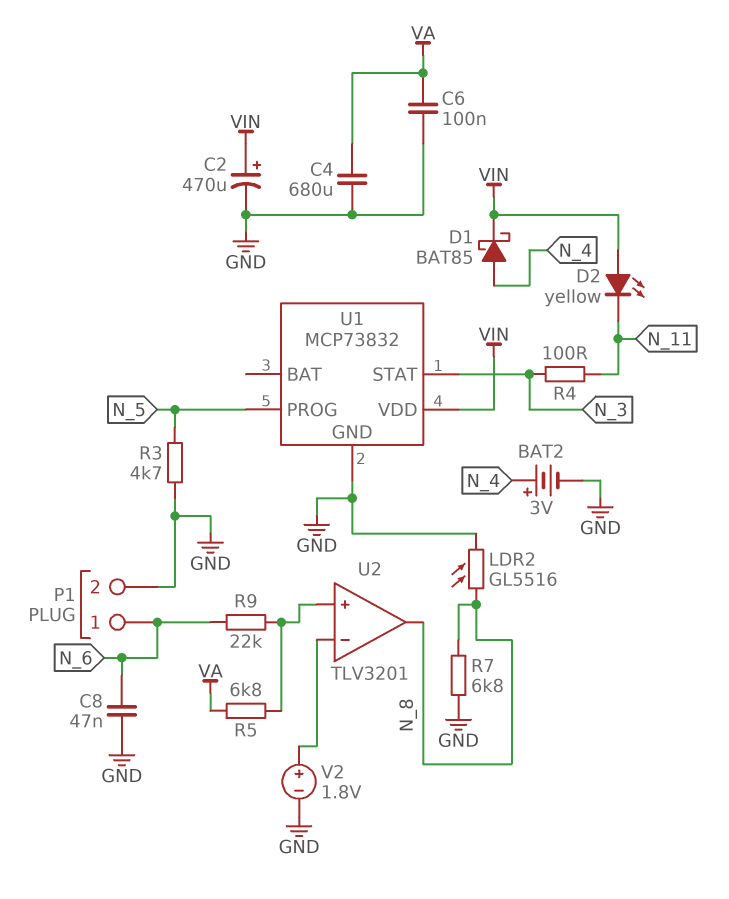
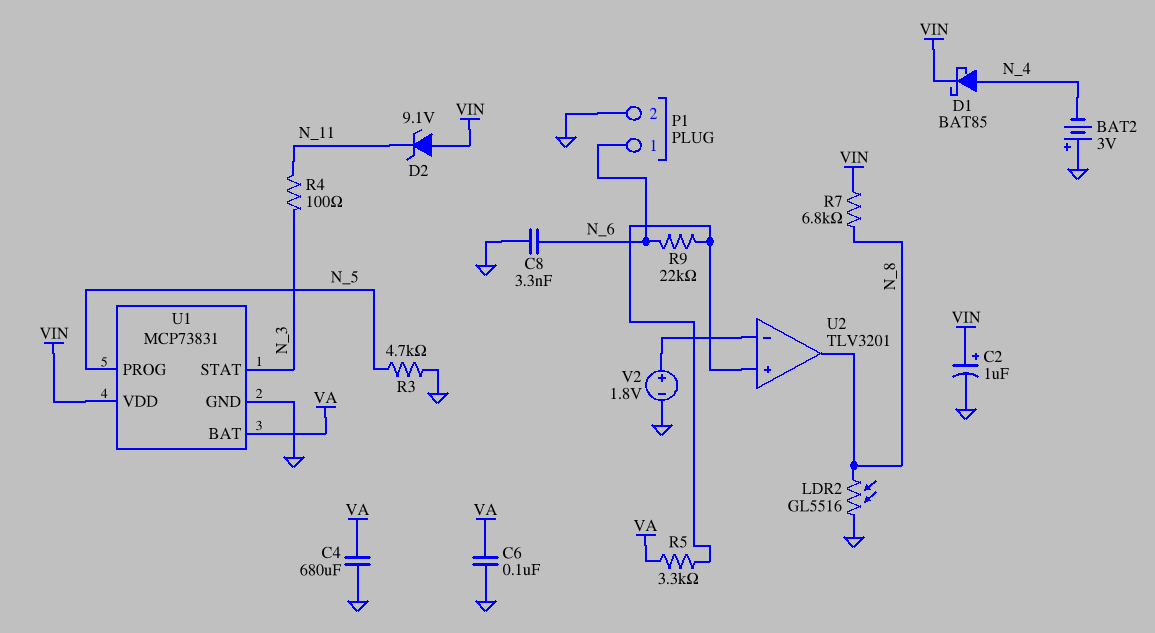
BAT2: 3V (plus N_4, minus GND) -> 3V (plus GND, minus N_4)
C2: 470uF (plus VIN, minus GND) -> 1uF (plus VIN, minus GND)
C8: 47nF (GND, N_6) -> 3.3nF (GND, N_6)
D2: LED yellow (A VIN, K N_11) -> zener 9.1V (A VIN, K N_11)
R5: 6.8k (U2/in+, VA) -> 3.3k (U2/in+, VA)
R7: 6.8k (GND, N_8) -> 6.8k (N_8, VIN)
U1: MCP73832 -> MCP73831
U1 pin BAT: none -> VA

